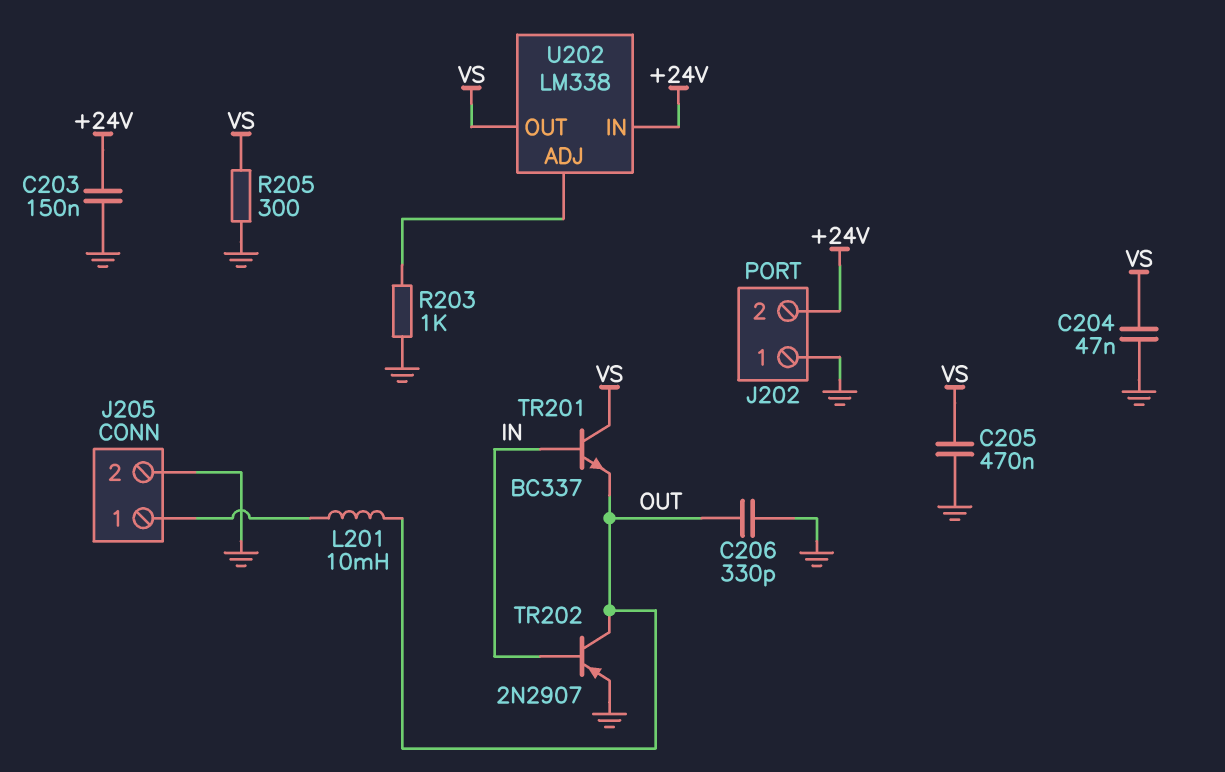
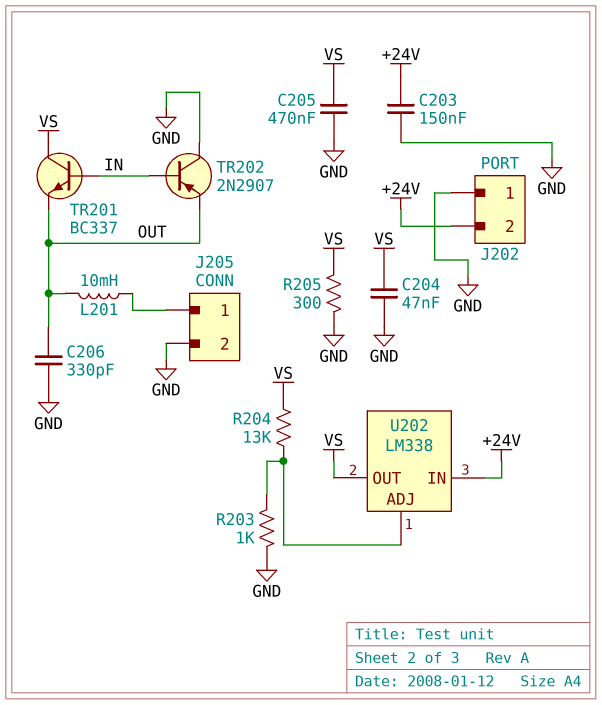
R204: none -> 13k (U202/ADJ, VS)
TR202: PNP 2N2907 (B IN, C OUT, E GND) -> PNP 2N2907 (B IN, C GND, E OUT)

